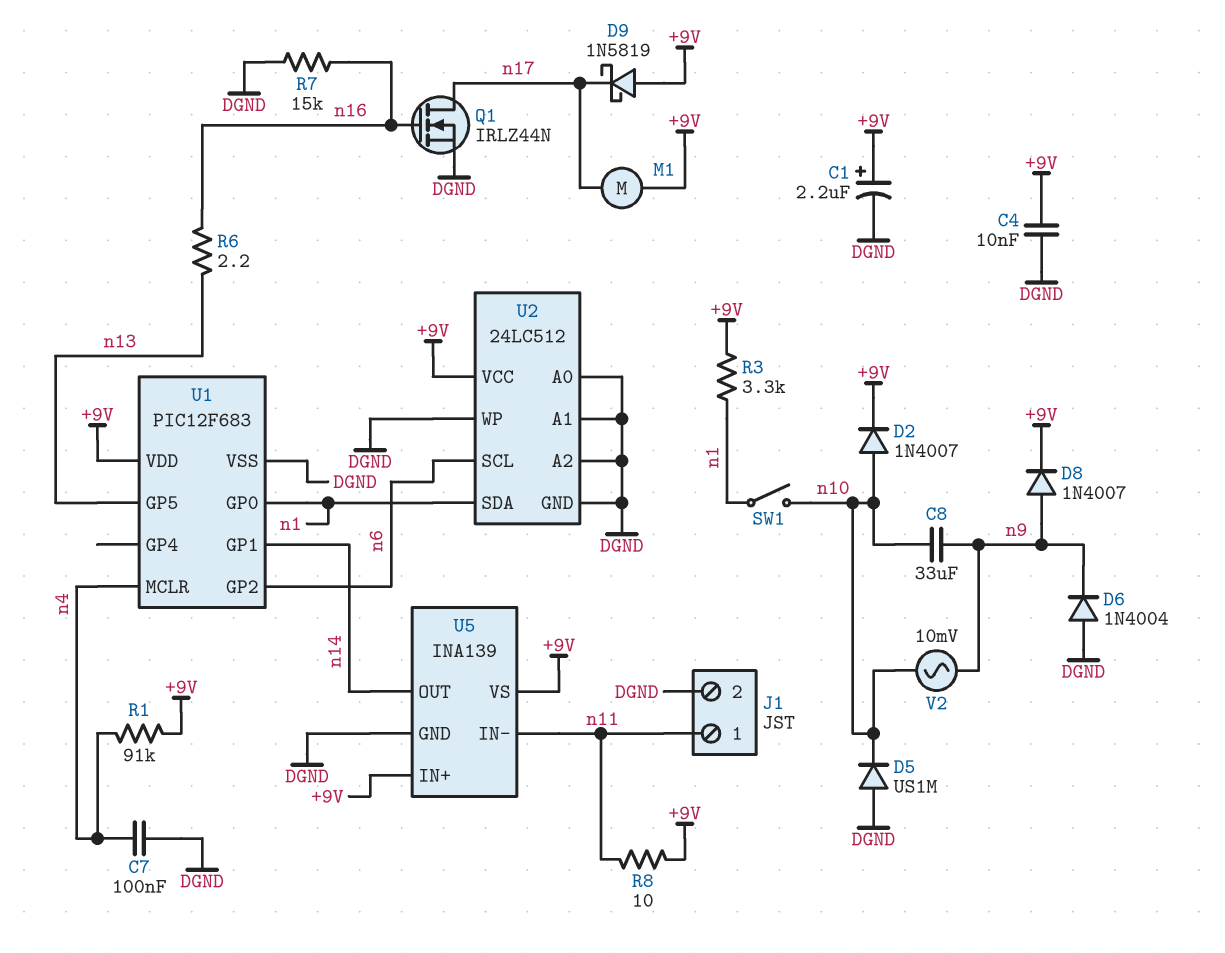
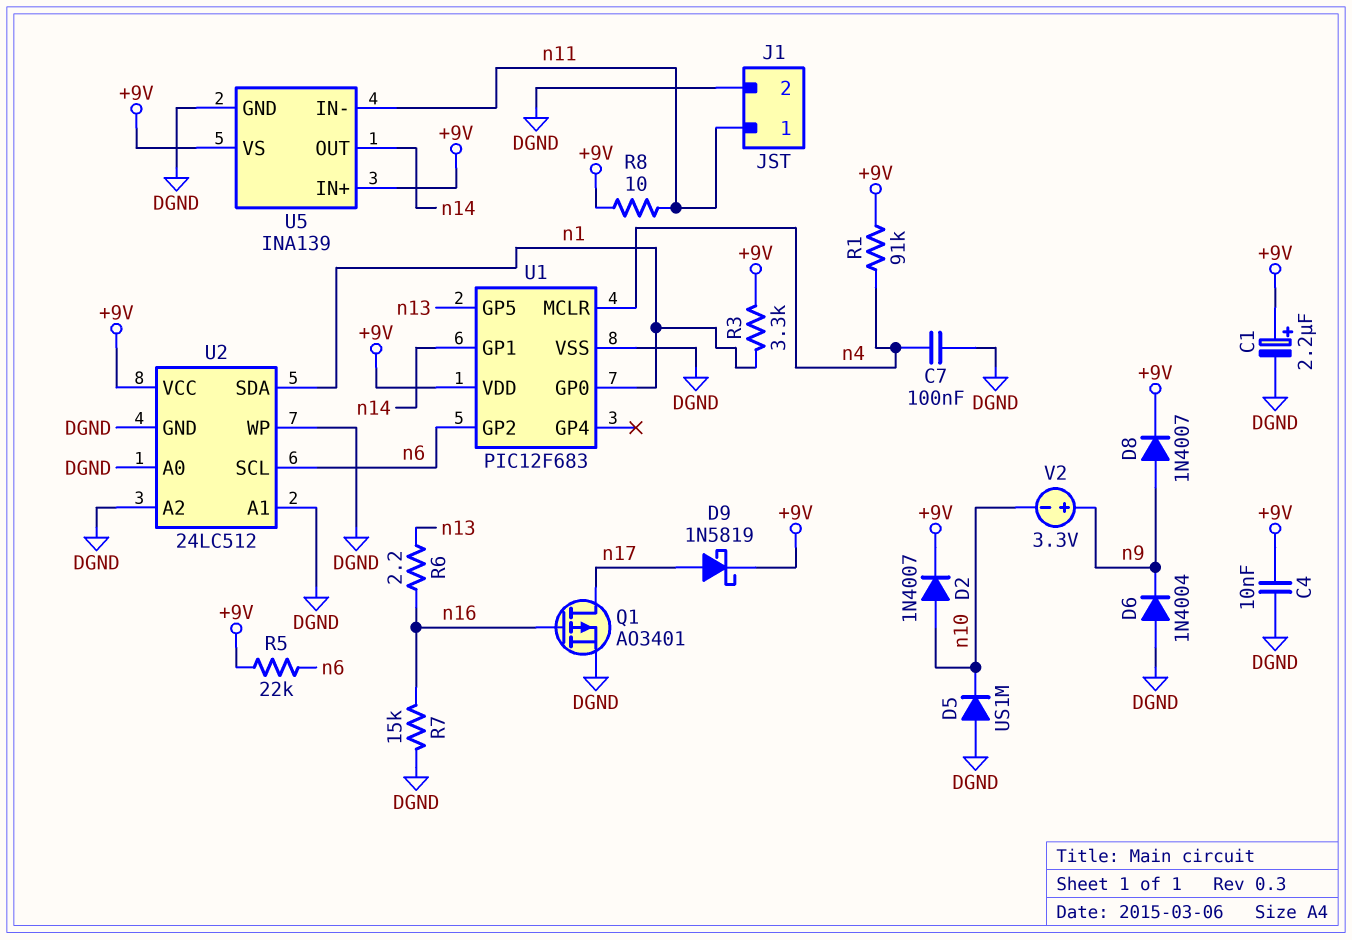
C8: 33uF (n9, n10) -> none
D9: schottky 1N5819 (A +9V, K n17) -> schottky 1N5819 (A n17, K +9V)
M1: motor (+9V, n17) -> none
Q1: NMOS IRLZ44N (G n16, D n17, S DGND) -> PMOS AO3401 (G n16, D n17, S DGND)
R5: none -> 22k (+9V, n6)
SW1: switch (n1, n10) -> none
V2: AC 10mV (n9, n10) -> 3.3V (plus n9, minus n10)

